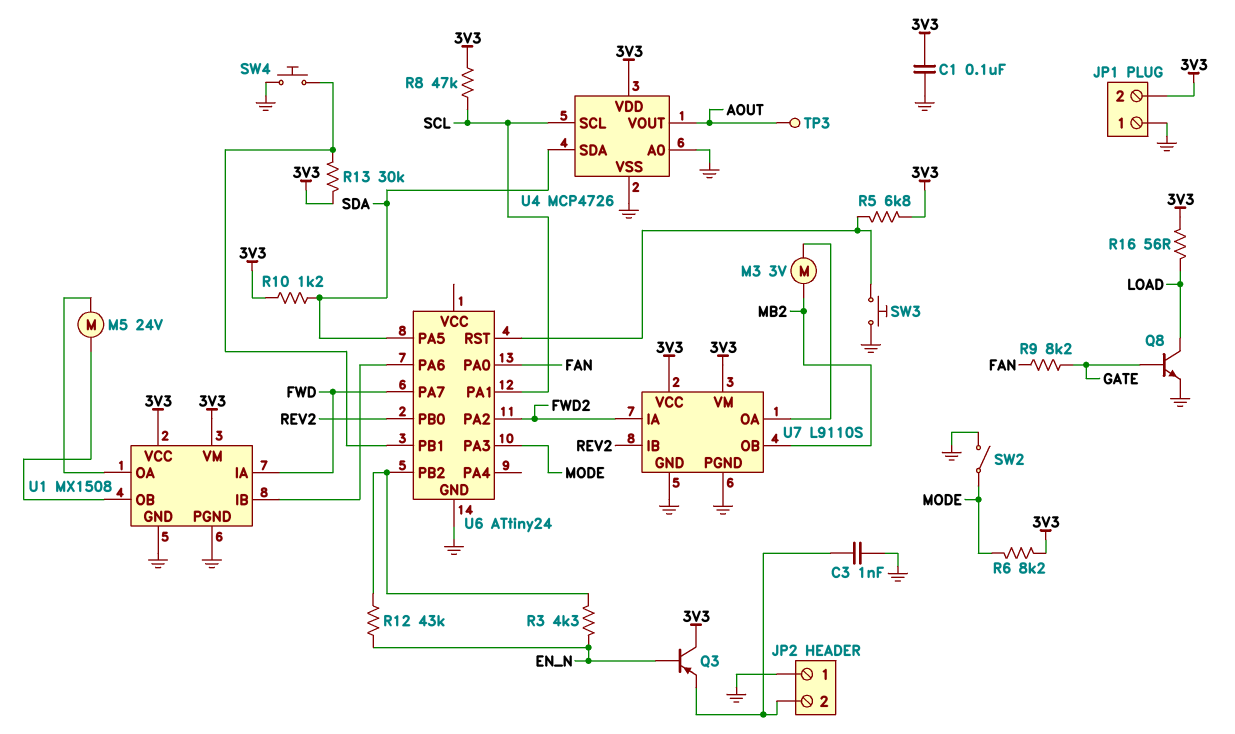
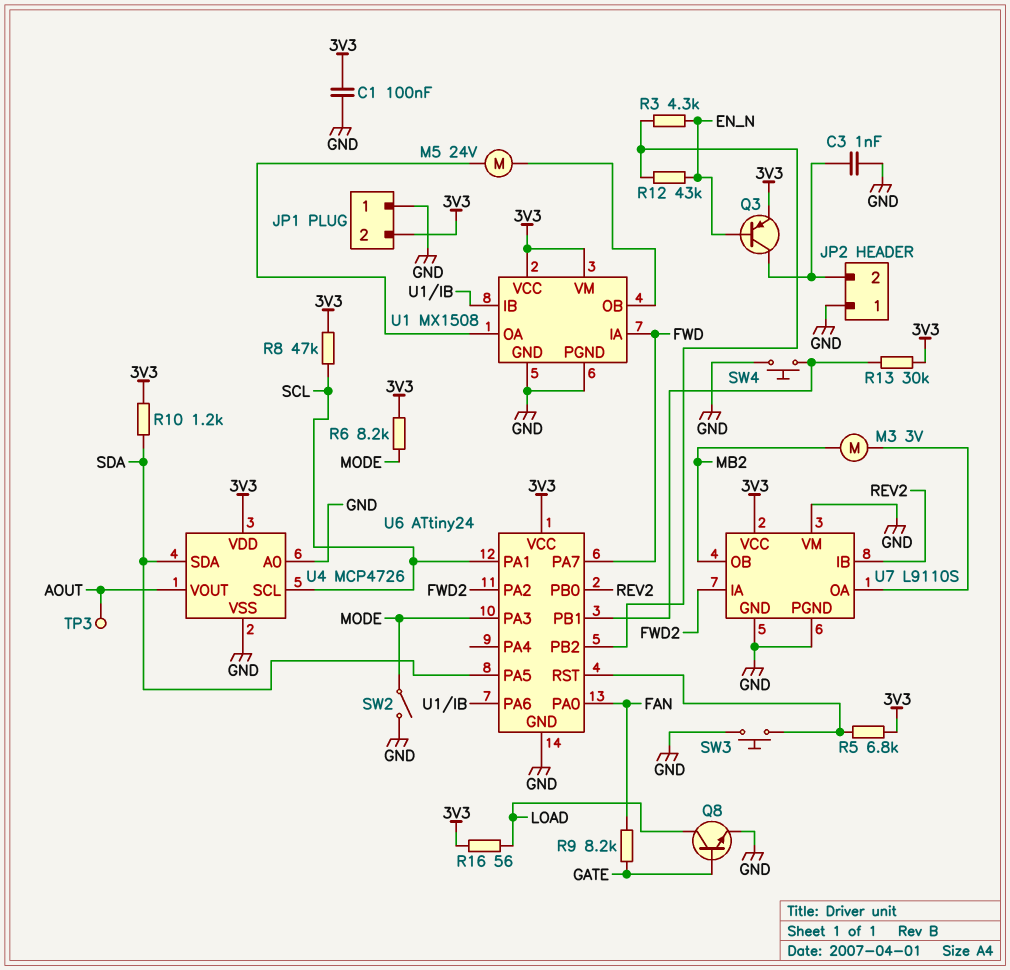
Q3: PNP (B EN_N, C 3V3, E JP2/2) -> PNP (B EN_N, C JP2/2, E 3V3)
U6 pin VCC: none -> 3V3
U7 pin VM: 3V3 -> GND

